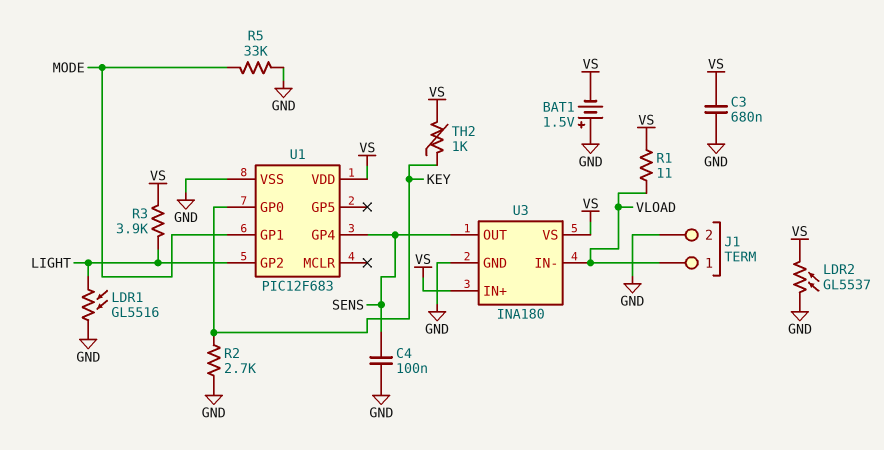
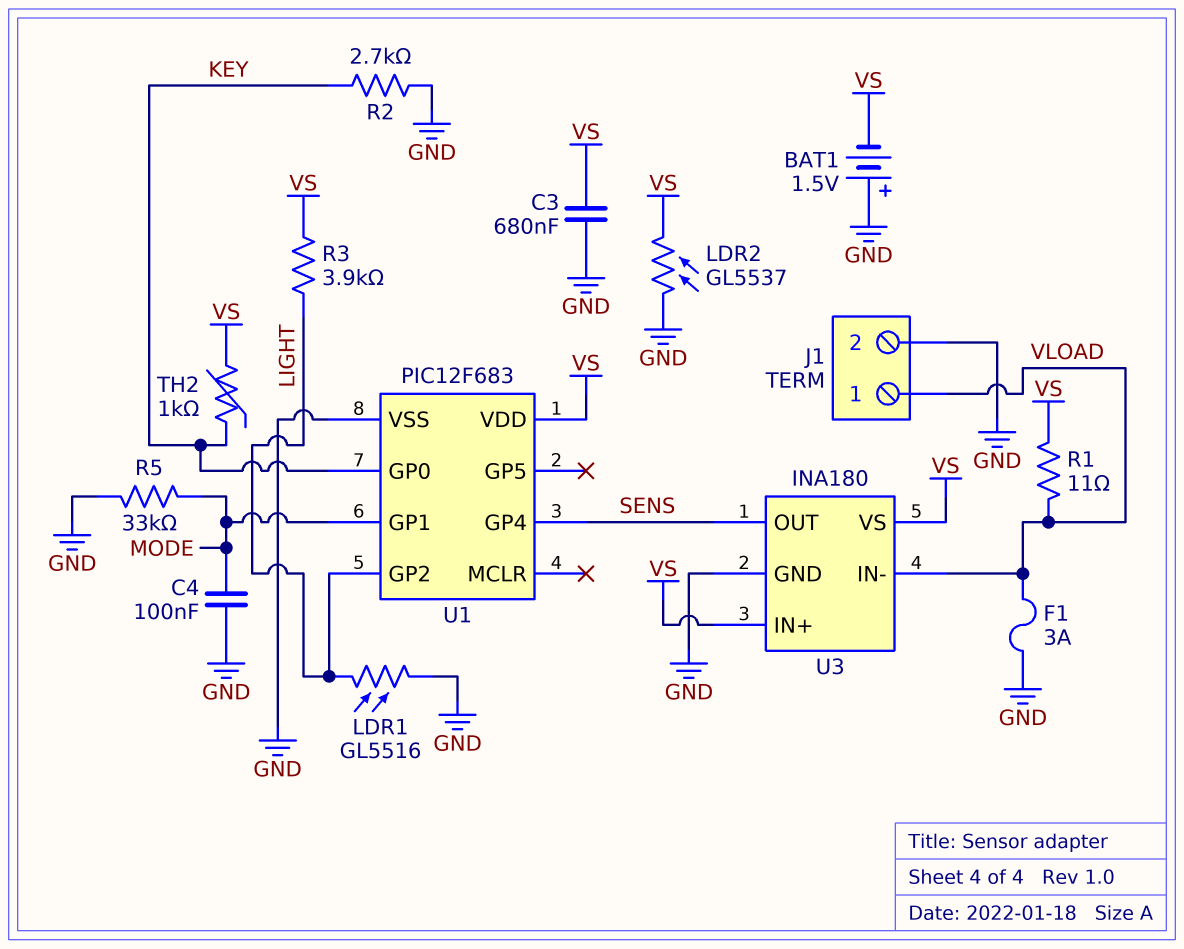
C4: 100nF (GND, SENS) -> 100nF (GND, MODE)
F1: none -> 3A (GND, VLOAD)

